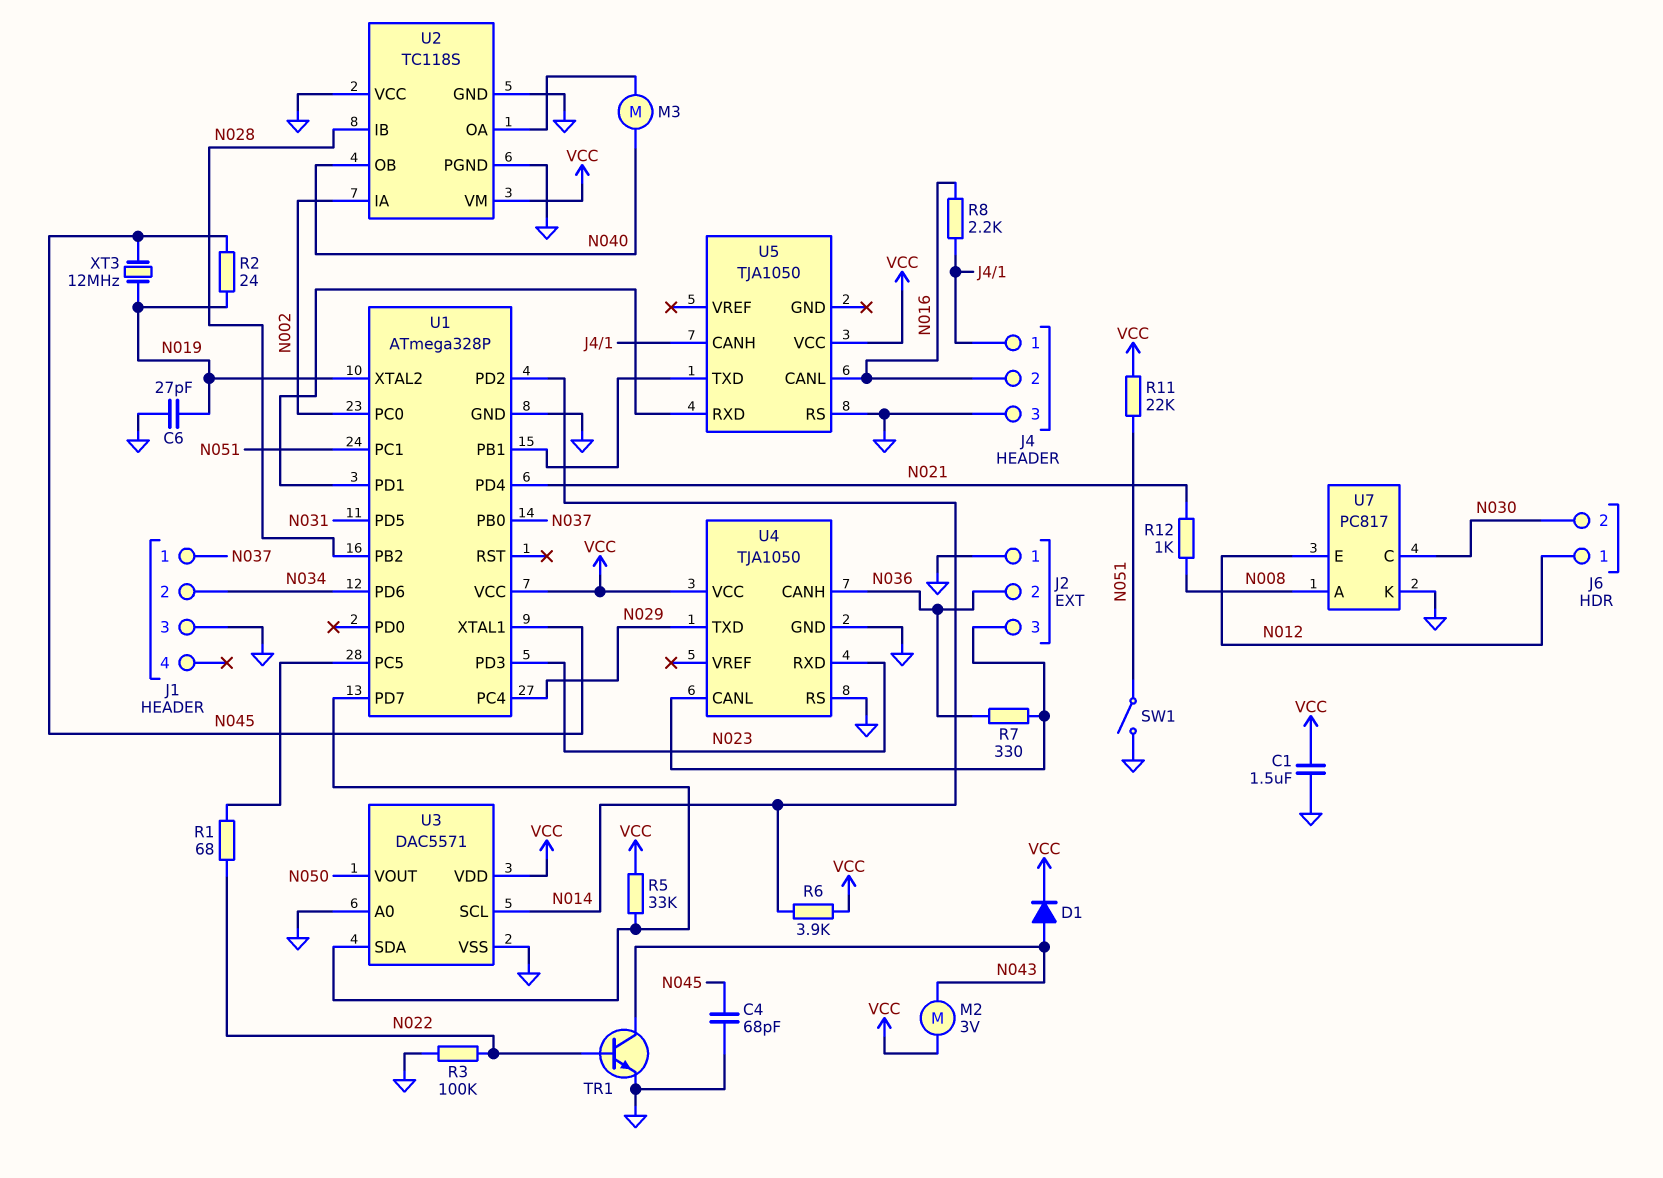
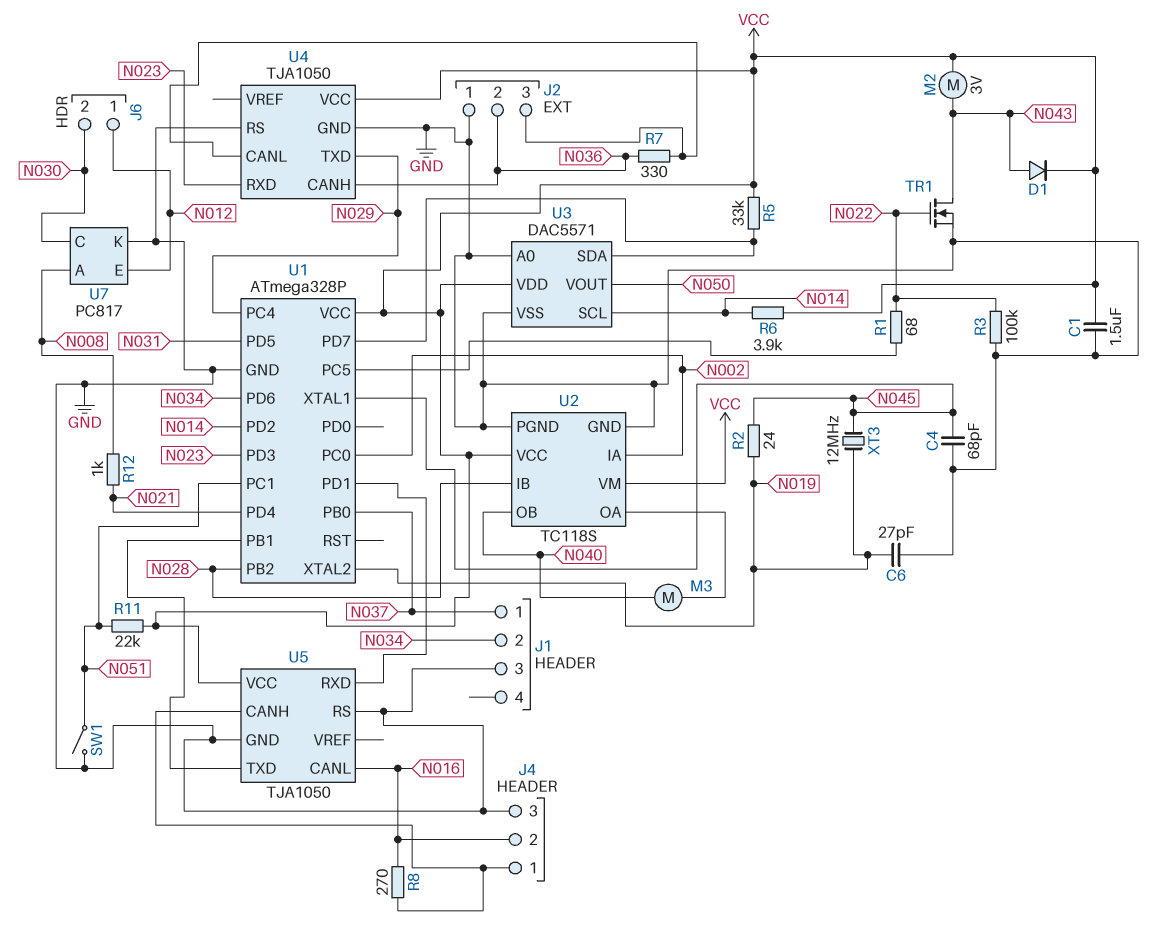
R8: 2.2k (J4/1, N016) -> 270 (J4/1, N016)
TR1: NPN (B N022, C N043, E GND) -> NMOS (G N022, D N043, S GND)
U2 pin VCC: GND -> VCC
U5 pin GND: none -> GND

